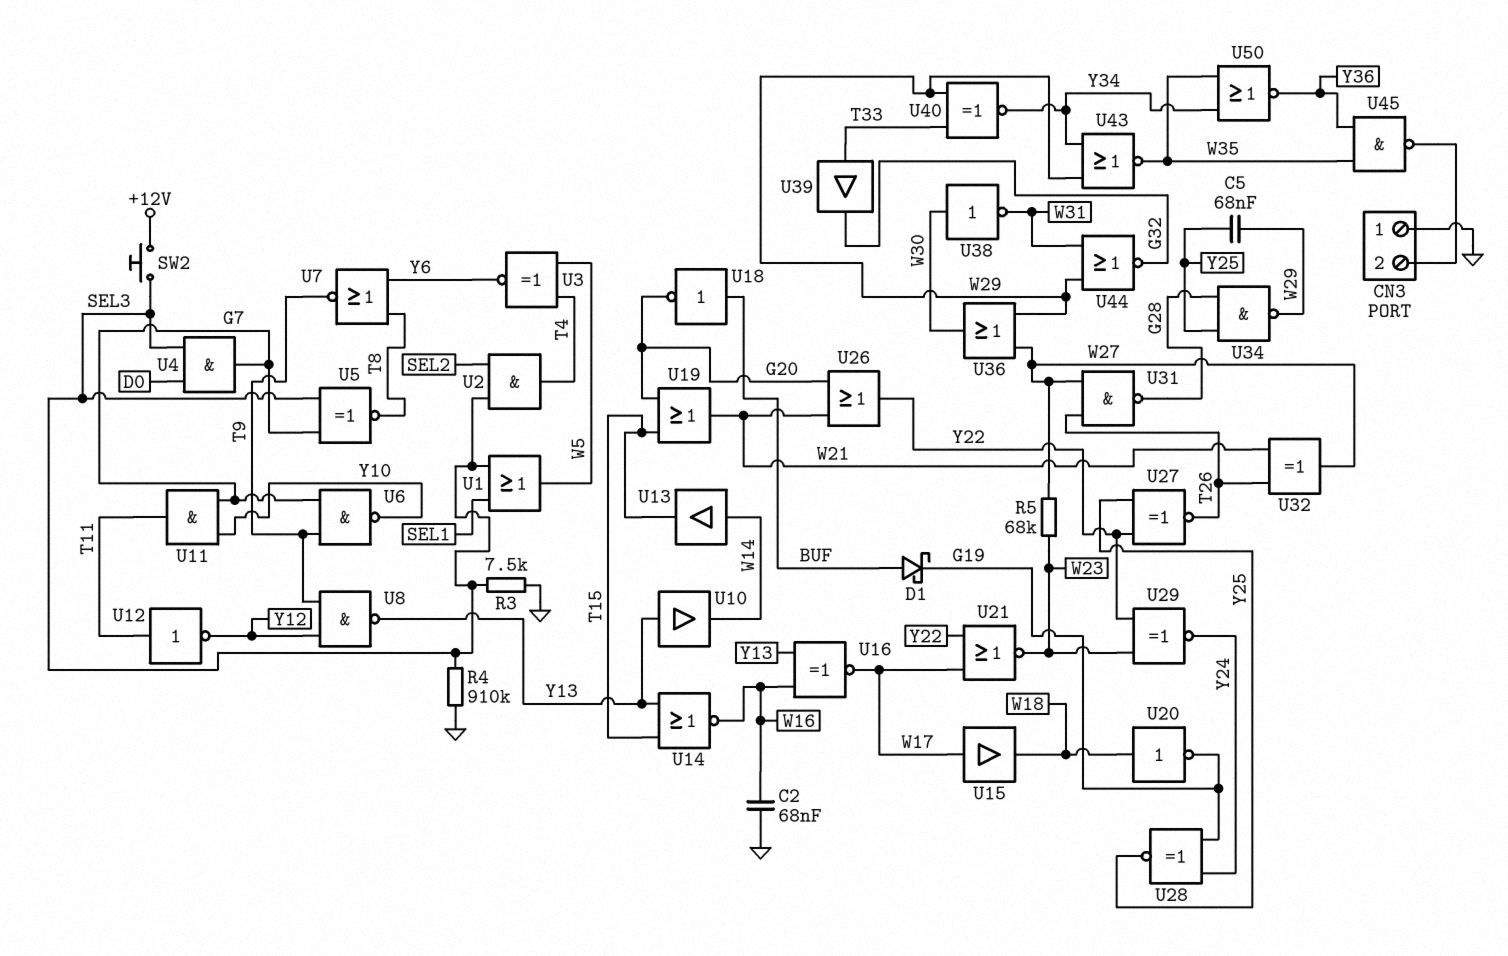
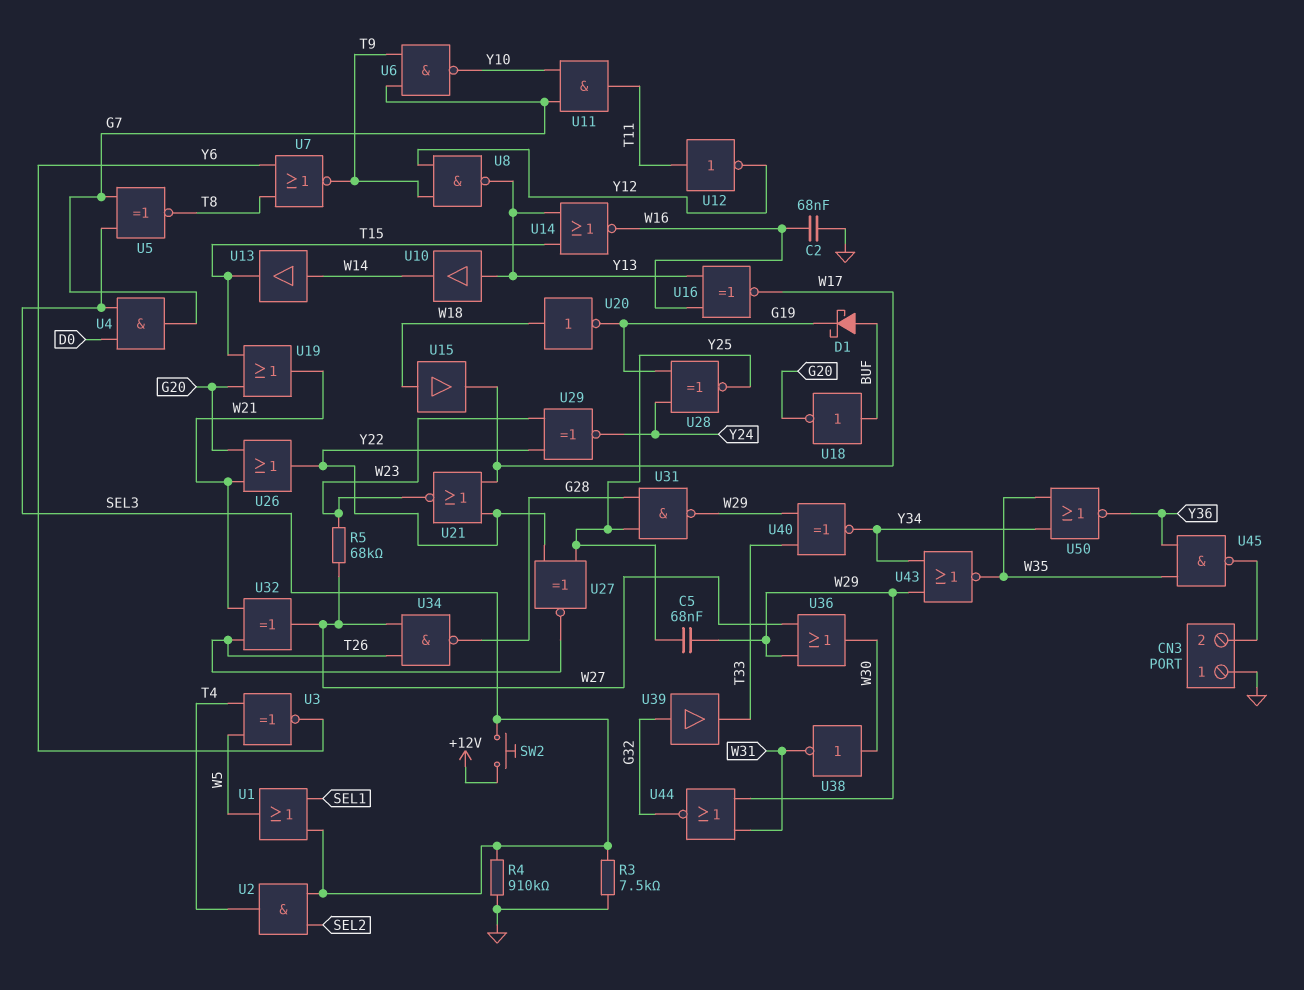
U15: buffer (in W17, out W18) -> buffer (in W18, out W17)
U31: NAND (in T26, in W27, out G28) -> NAND (in G28, in Y25, out W29)
U34: NAND (in G28, in Y25, out W29) -> NAND (in T26, in W27, out G28)
U39: buffer (in T33, out G32) -> buffer (in G32, out T33)

